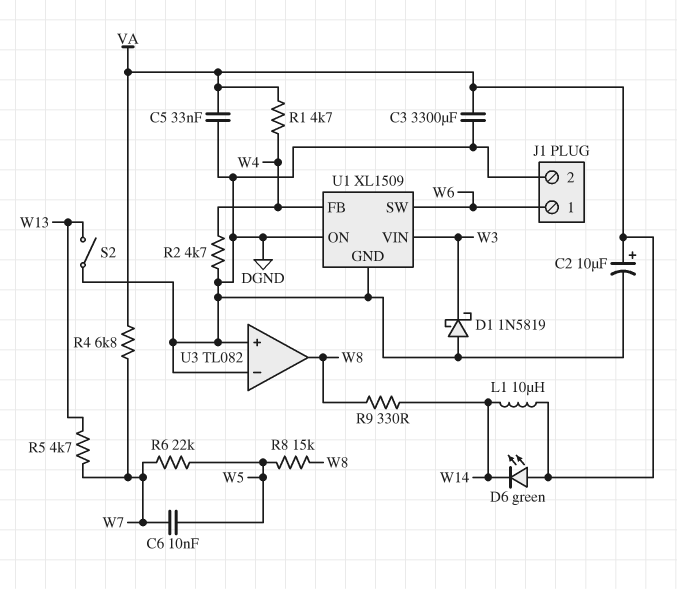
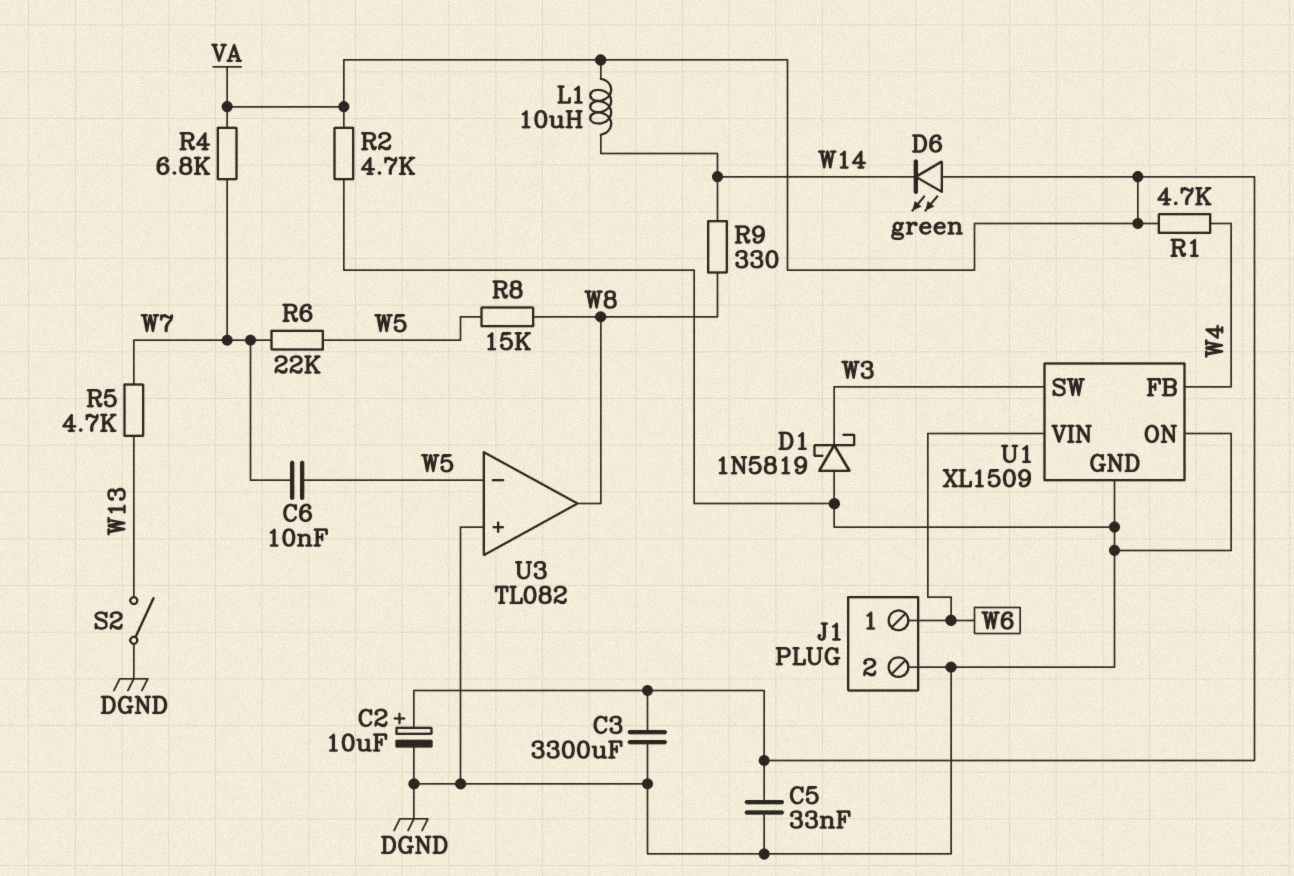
R2: 4.7k (DGND, W4) -> 4.7k (DGND, VA)
U1 pin SW: W6 -> W3
U1 pin VIN: W3 -> W6
U3 pin in-: DGND -> W5

